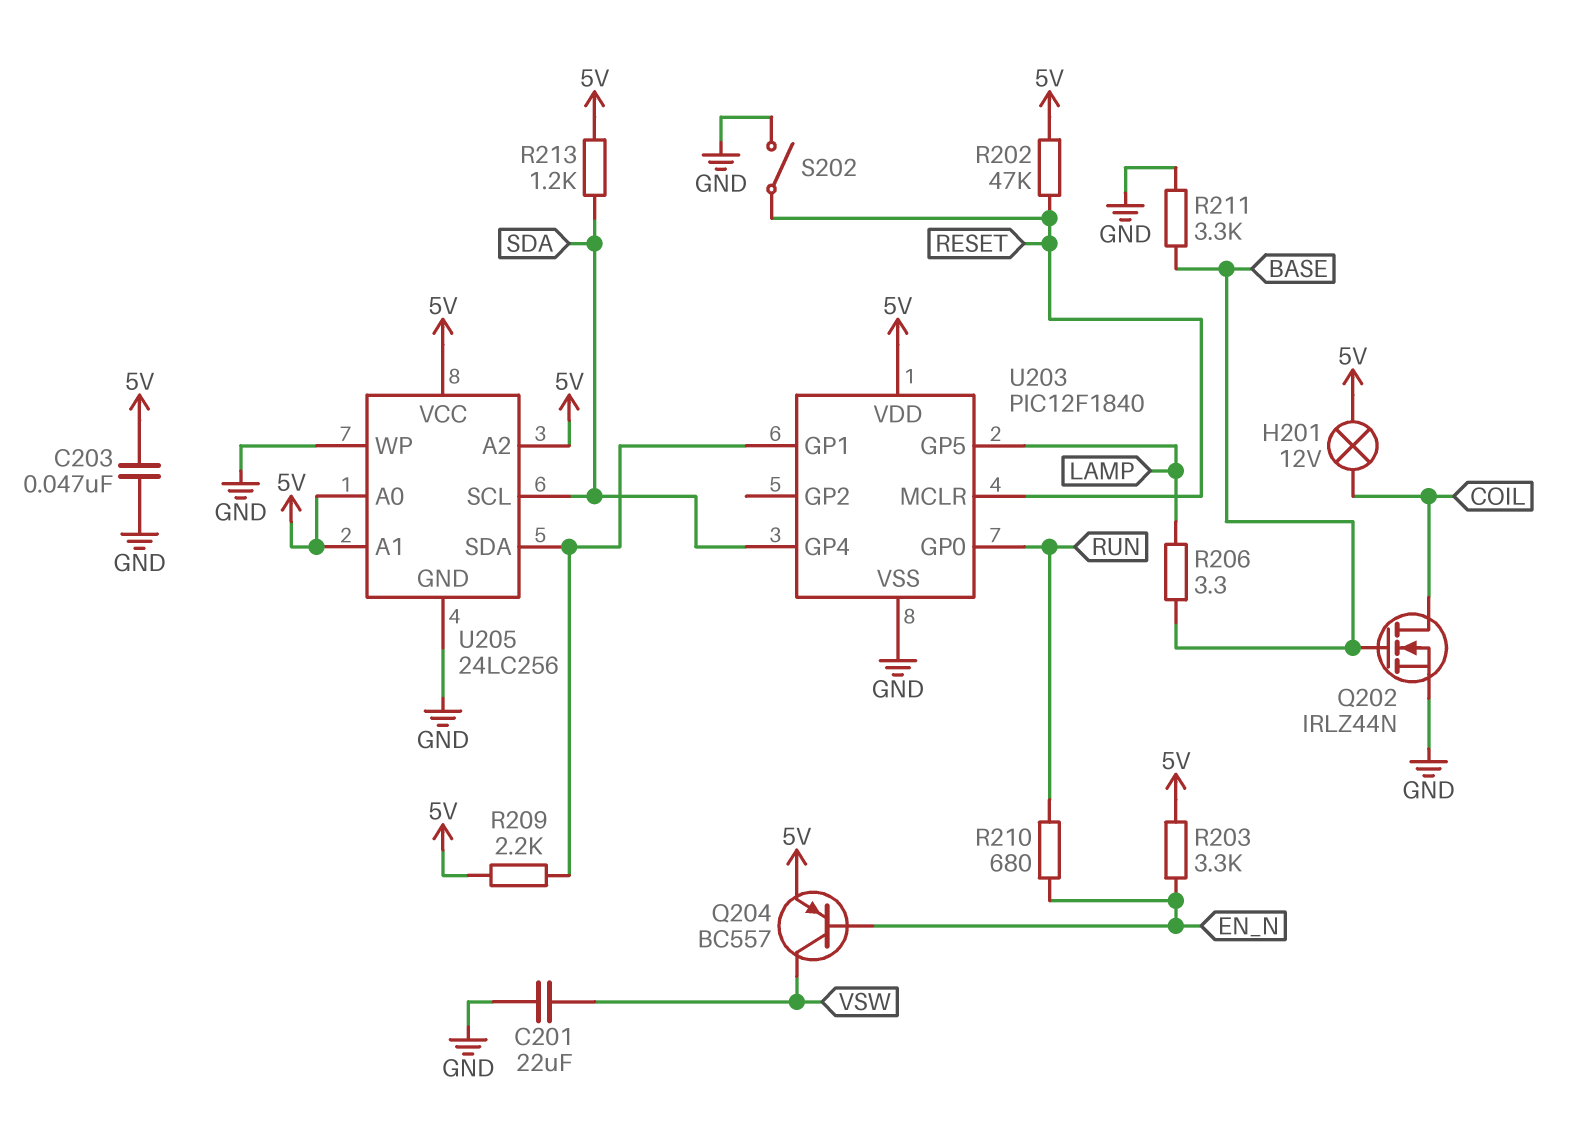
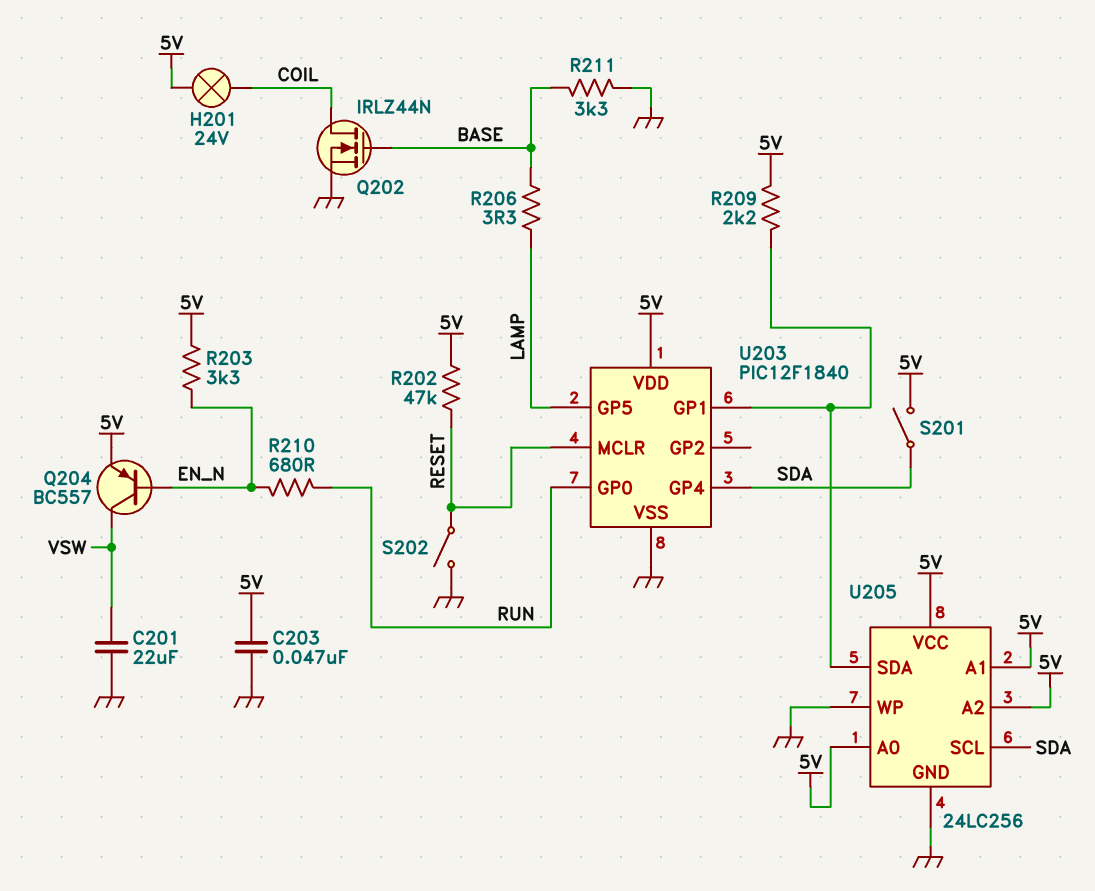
H201: lamp 12V (5V, COIL) -> lamp 24V (5V, COIL)
R213: 1.2k (5V, SDA) -> none
S201: none -> switch (5V, SDA)

